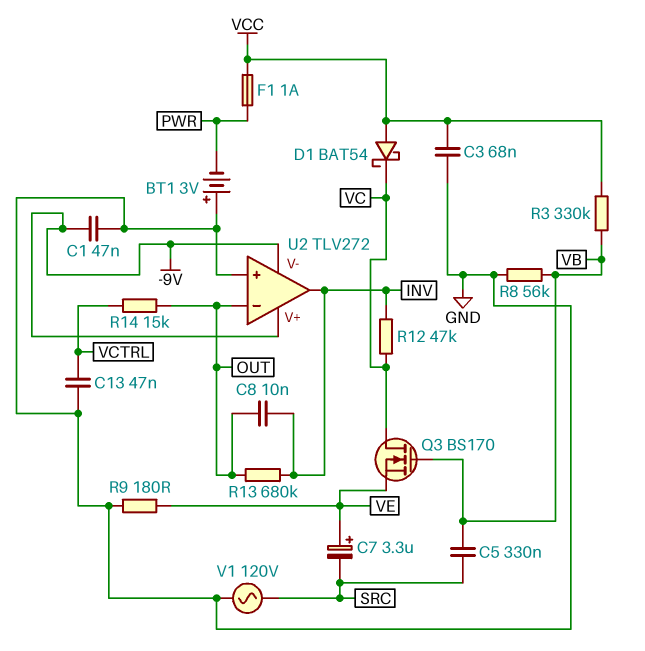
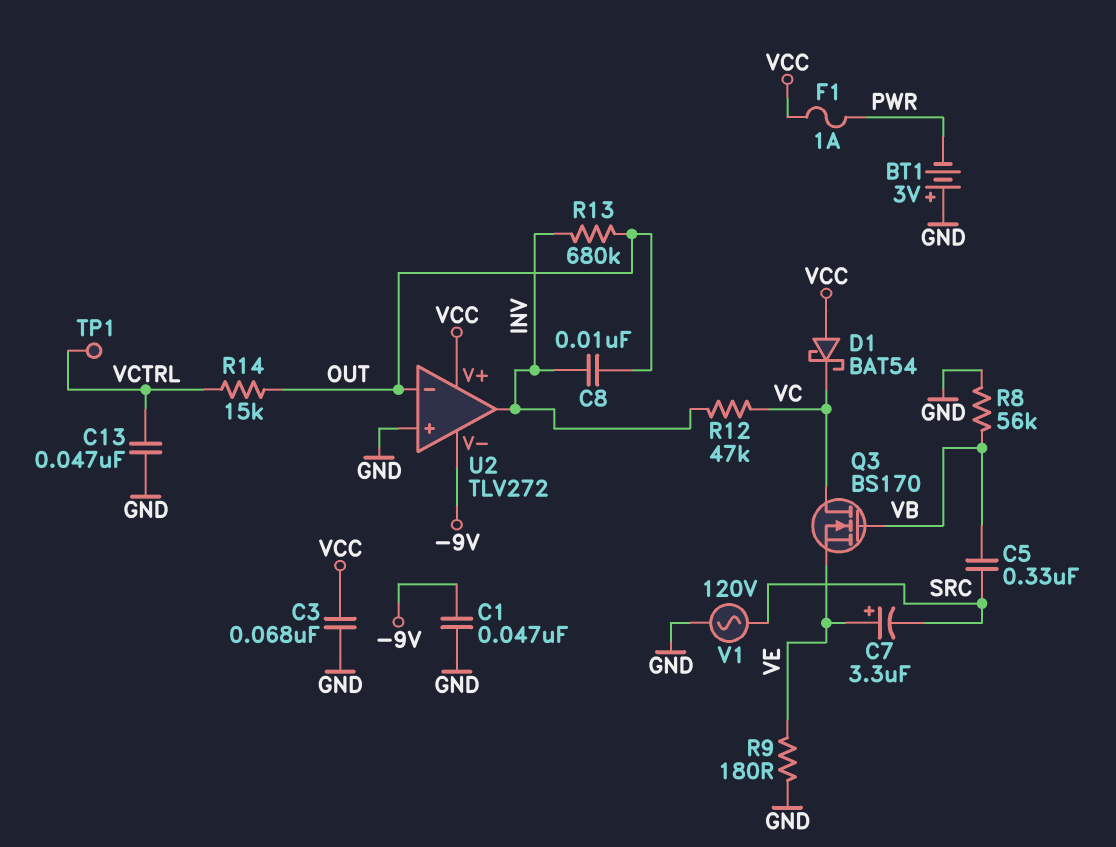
R3: 330k (VB, VCC) -> none
TP1: none -> test point (VCTRL)
U2 pin V+: -9V -> VCC

